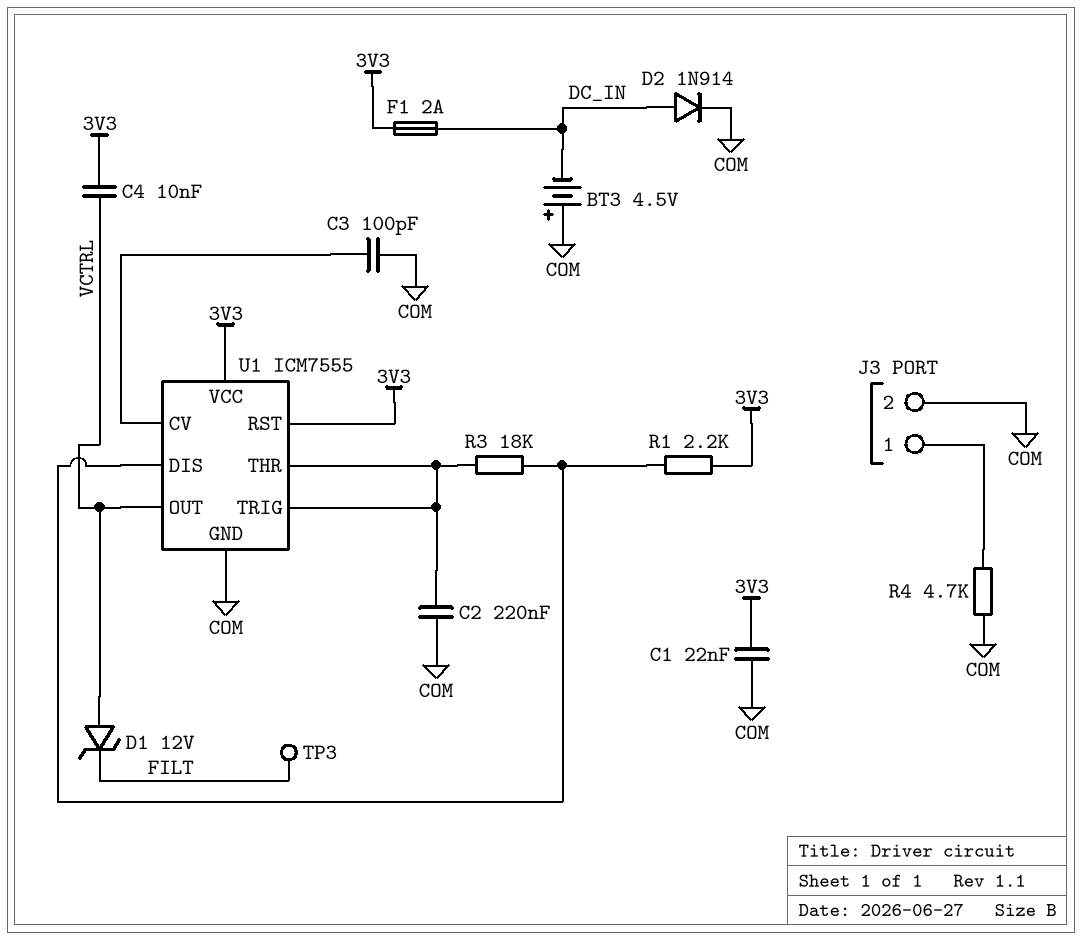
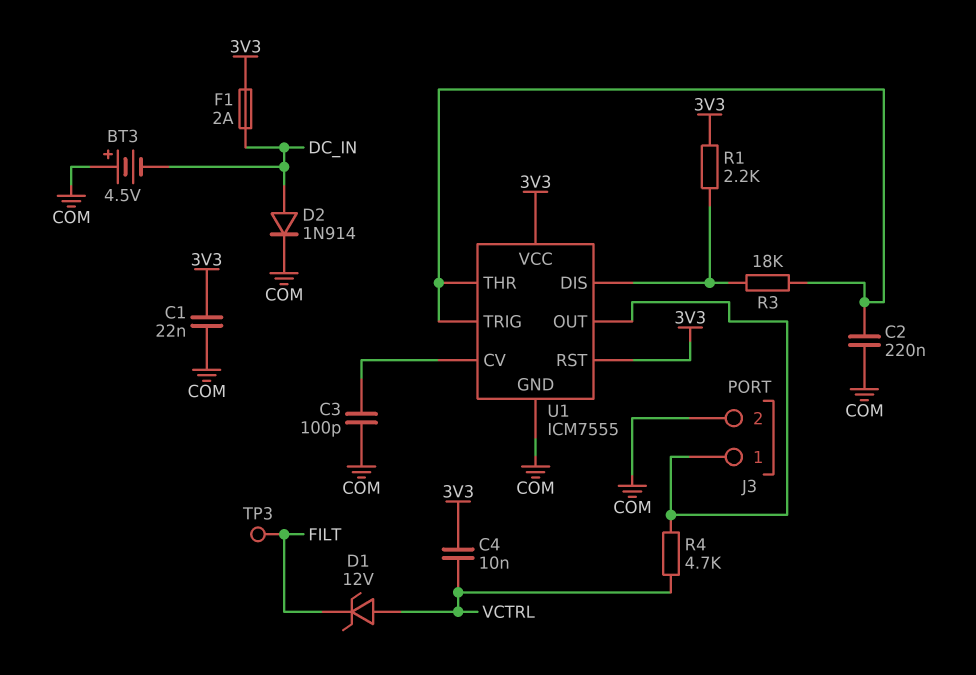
R4: 4.7k (COM, J3/1) -> 4.7k (J3/1, VCTRL)
U1 pin OUT: VCTRL -> J3/1

